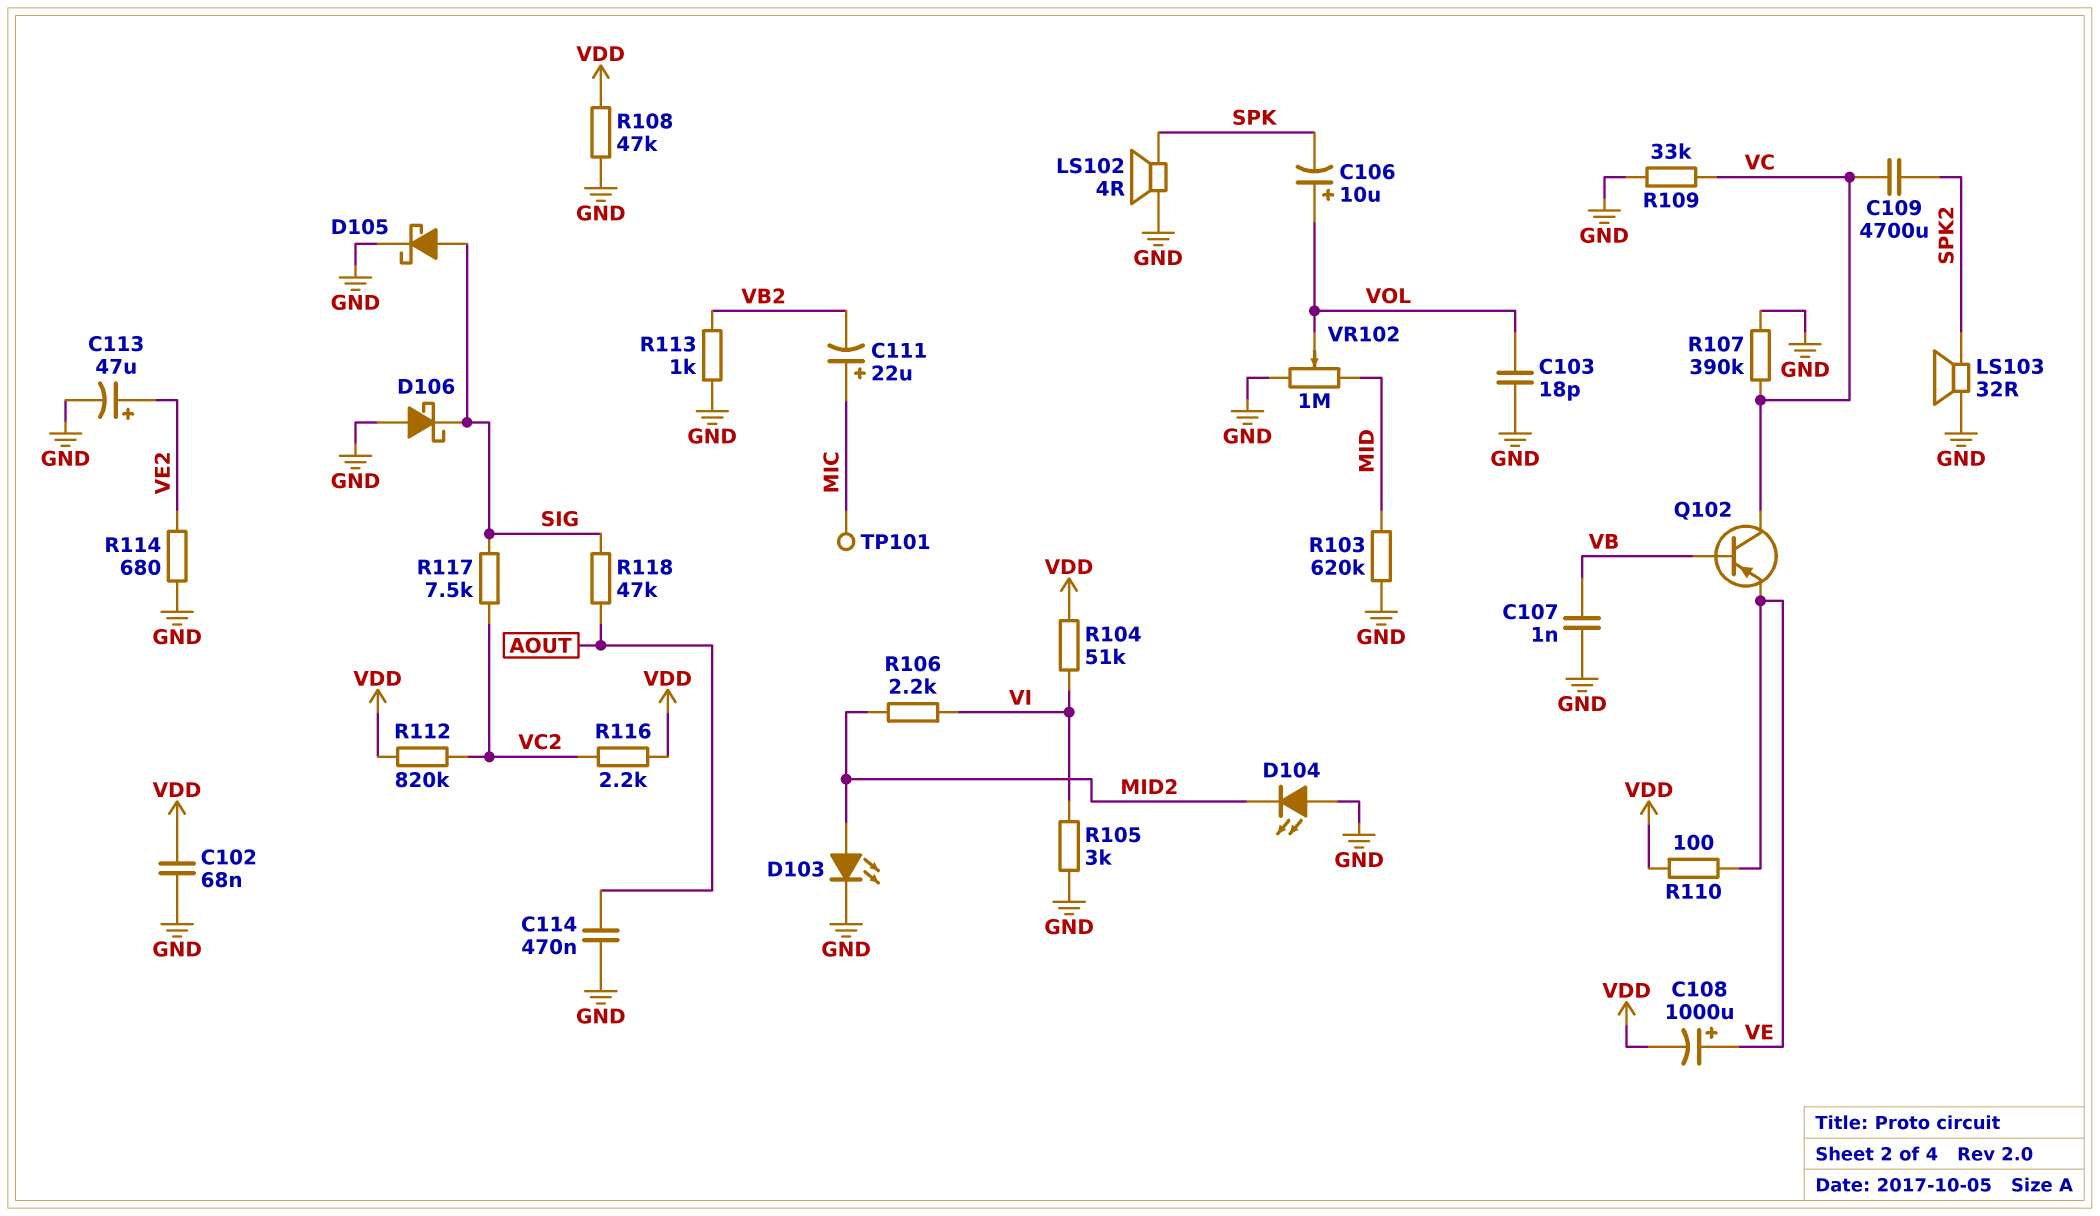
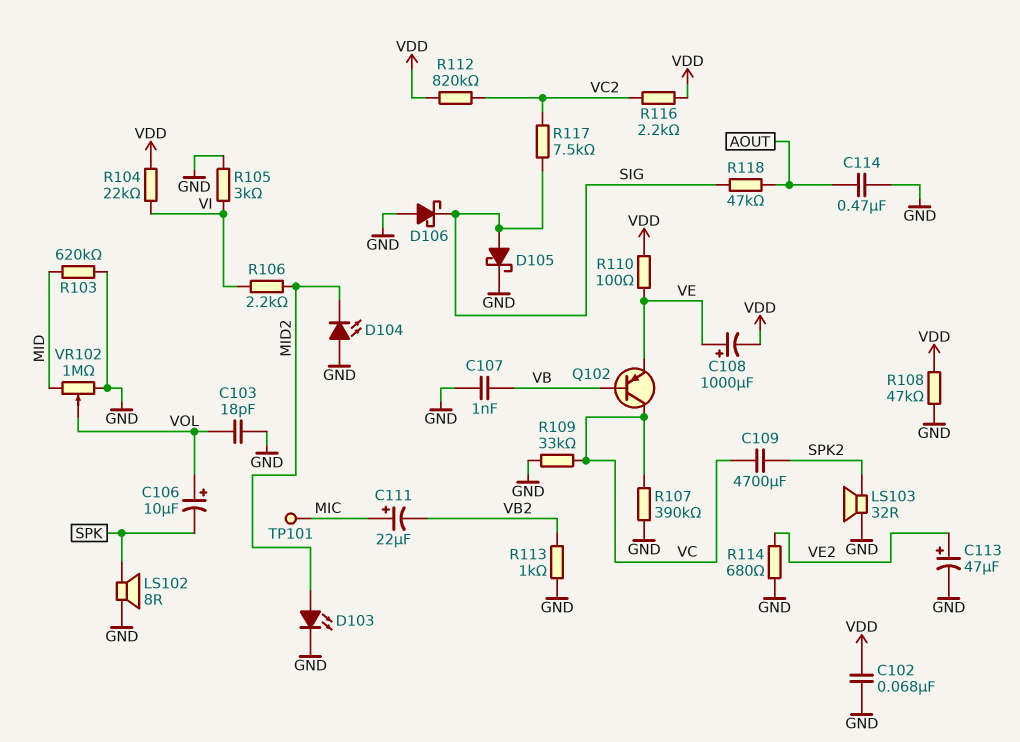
LS102: speaker 4R (GND, SPK) -> speaker 8R (GND, SPK)
R104: 51k (VDD, VI) -> 22k (VDD, VI)

